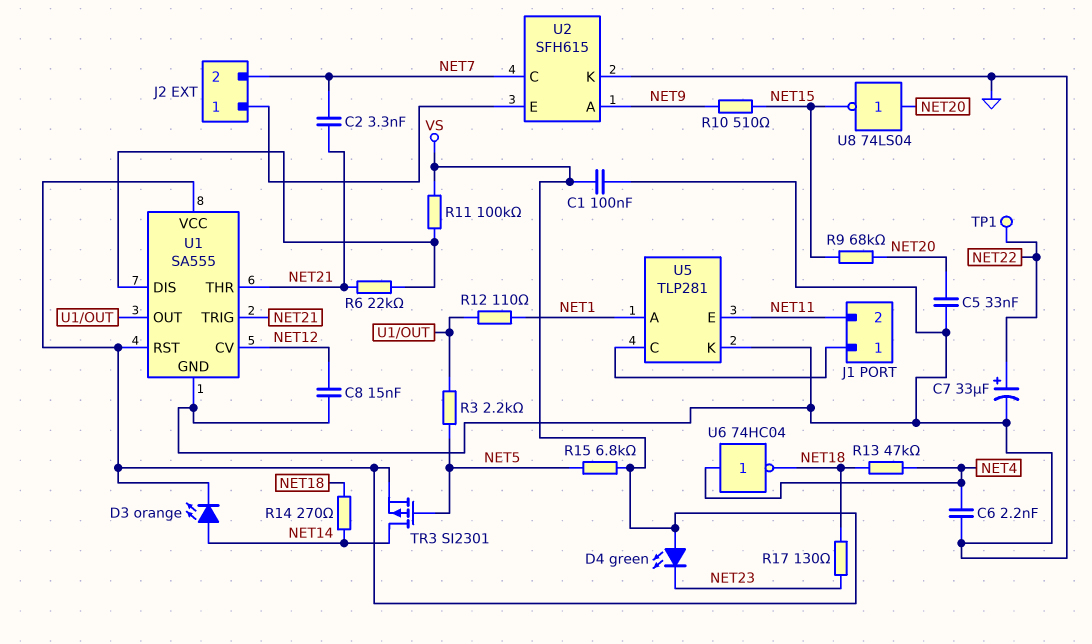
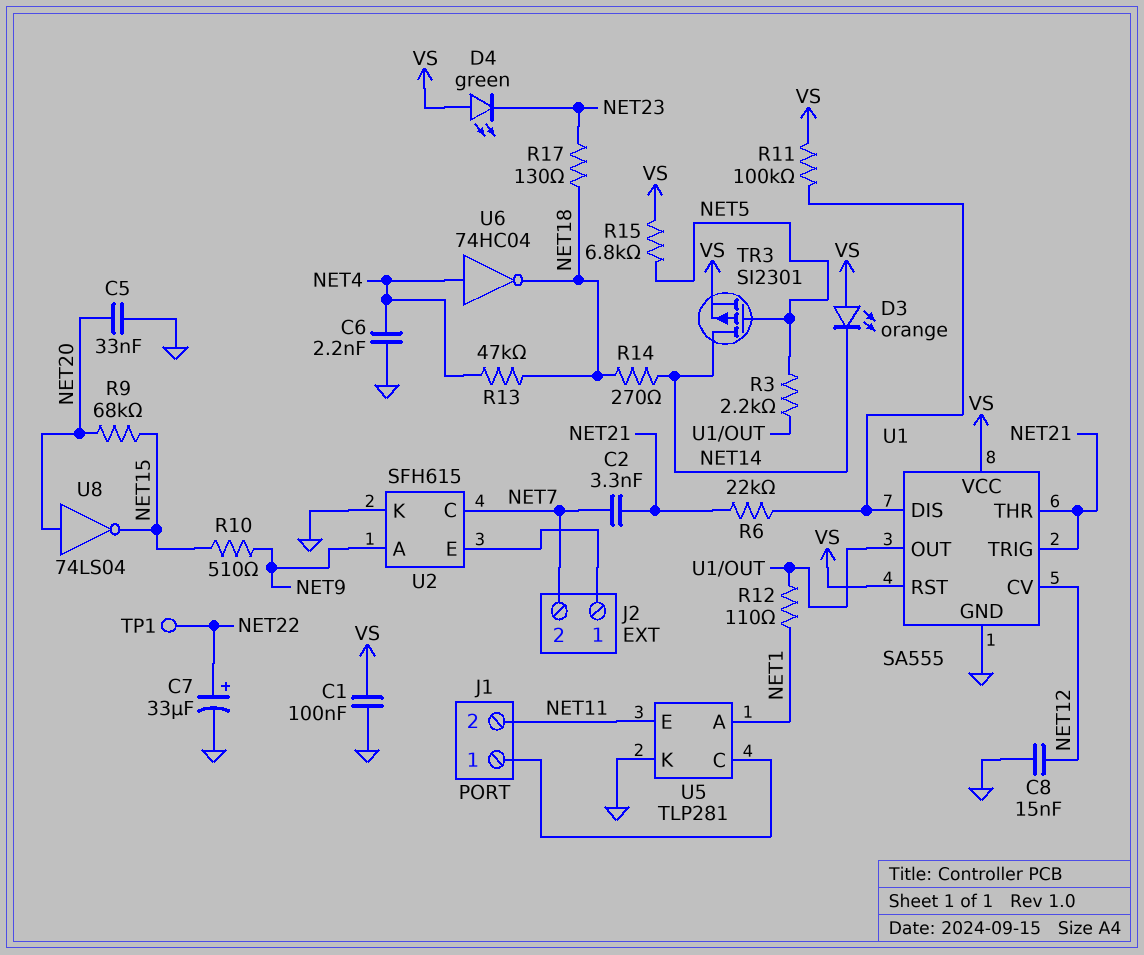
D3: LED orange (A NET14, K VS) -> LED orange (A VS, K NET14)

